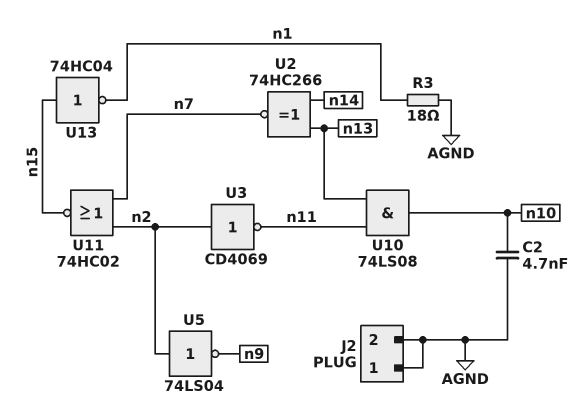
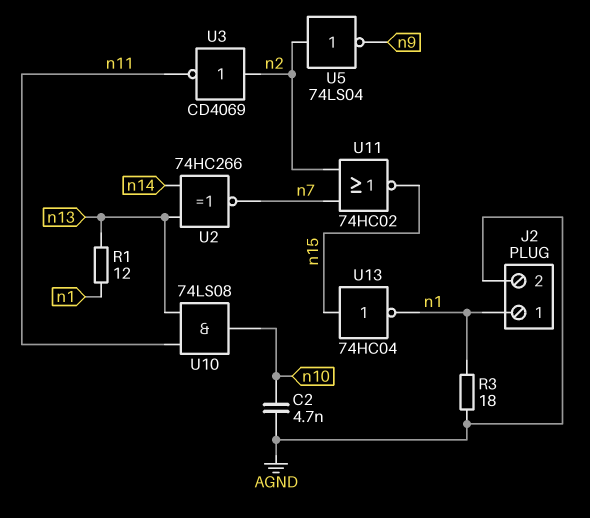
J2 pin 1: AGND -> n1
R1: none -> 12 (n1, n13)

